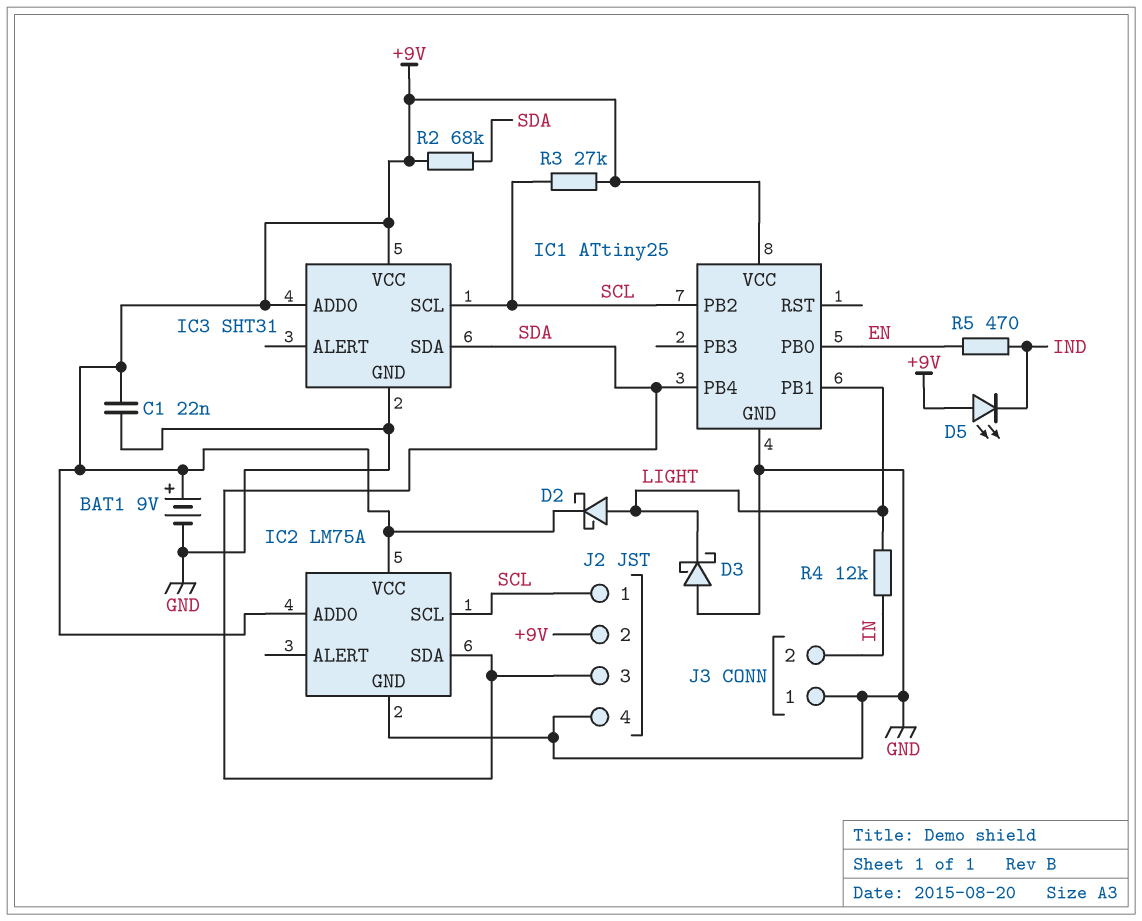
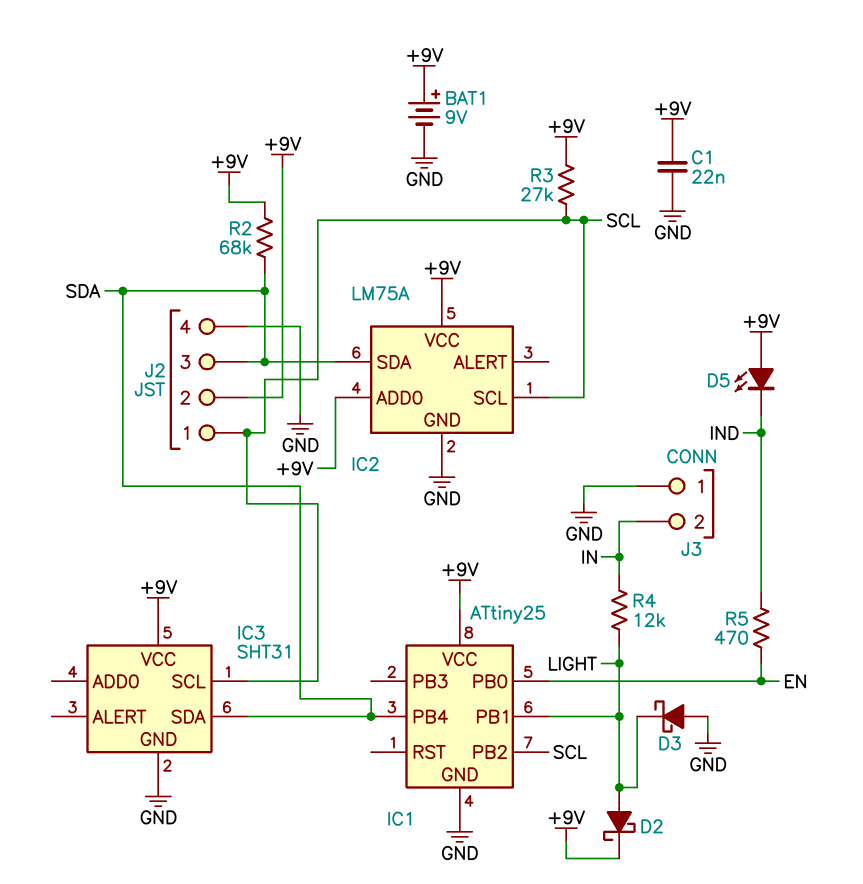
IC3 pin ADD0: +9V -> none

